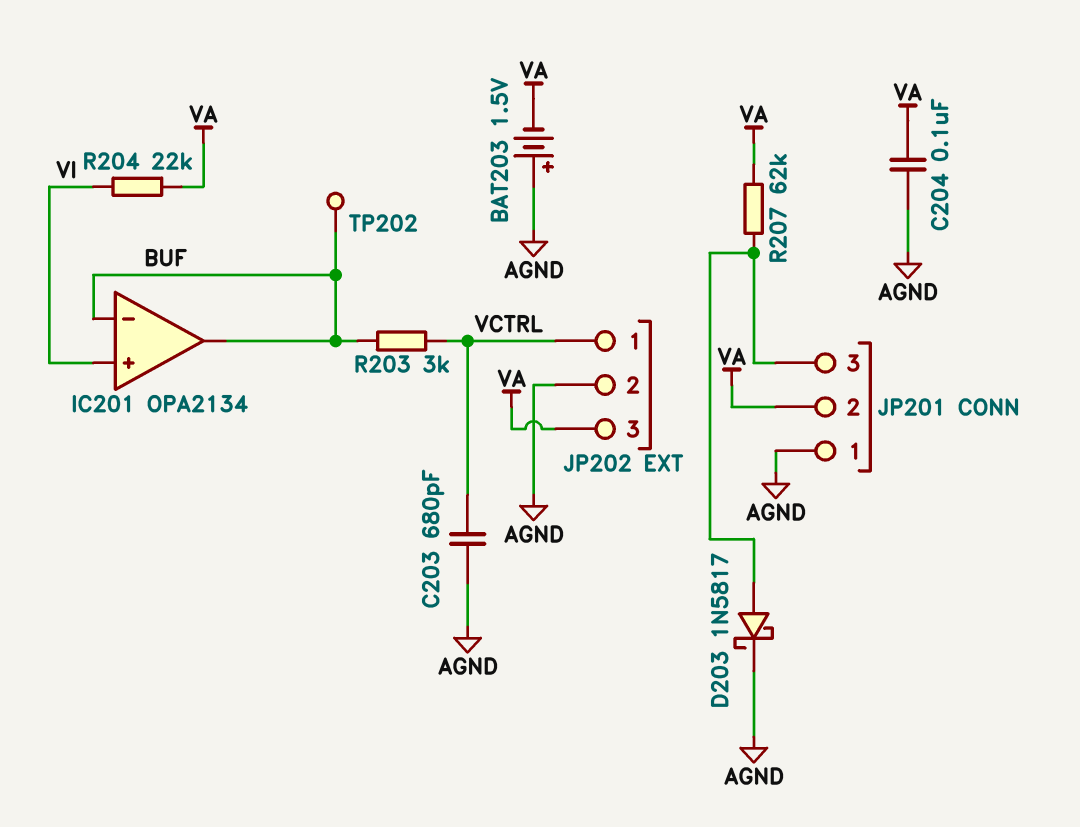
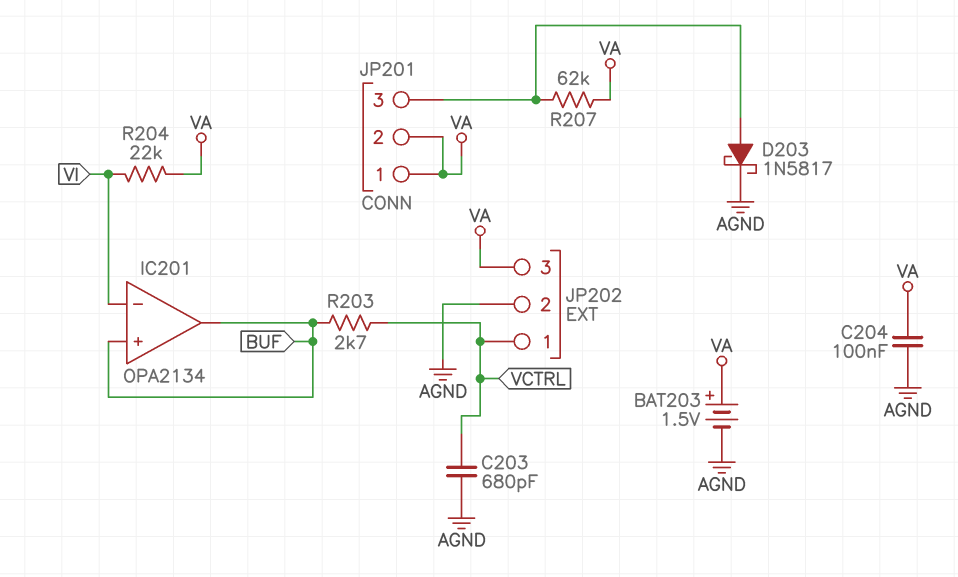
BAT203: 1.5V (plus AGND, minus VA) -> 1.5V (plus VA, minus AGND)
IC201 pin in+: VI -> BUF
IC201 pin in-: BUF -> VI
JP201 pin 1: AGND -> VA
R203: 3k (BUF, VCTRL) -> 2.7k (BUF, VCTRL)
TP202: test point (BUF) -> none

